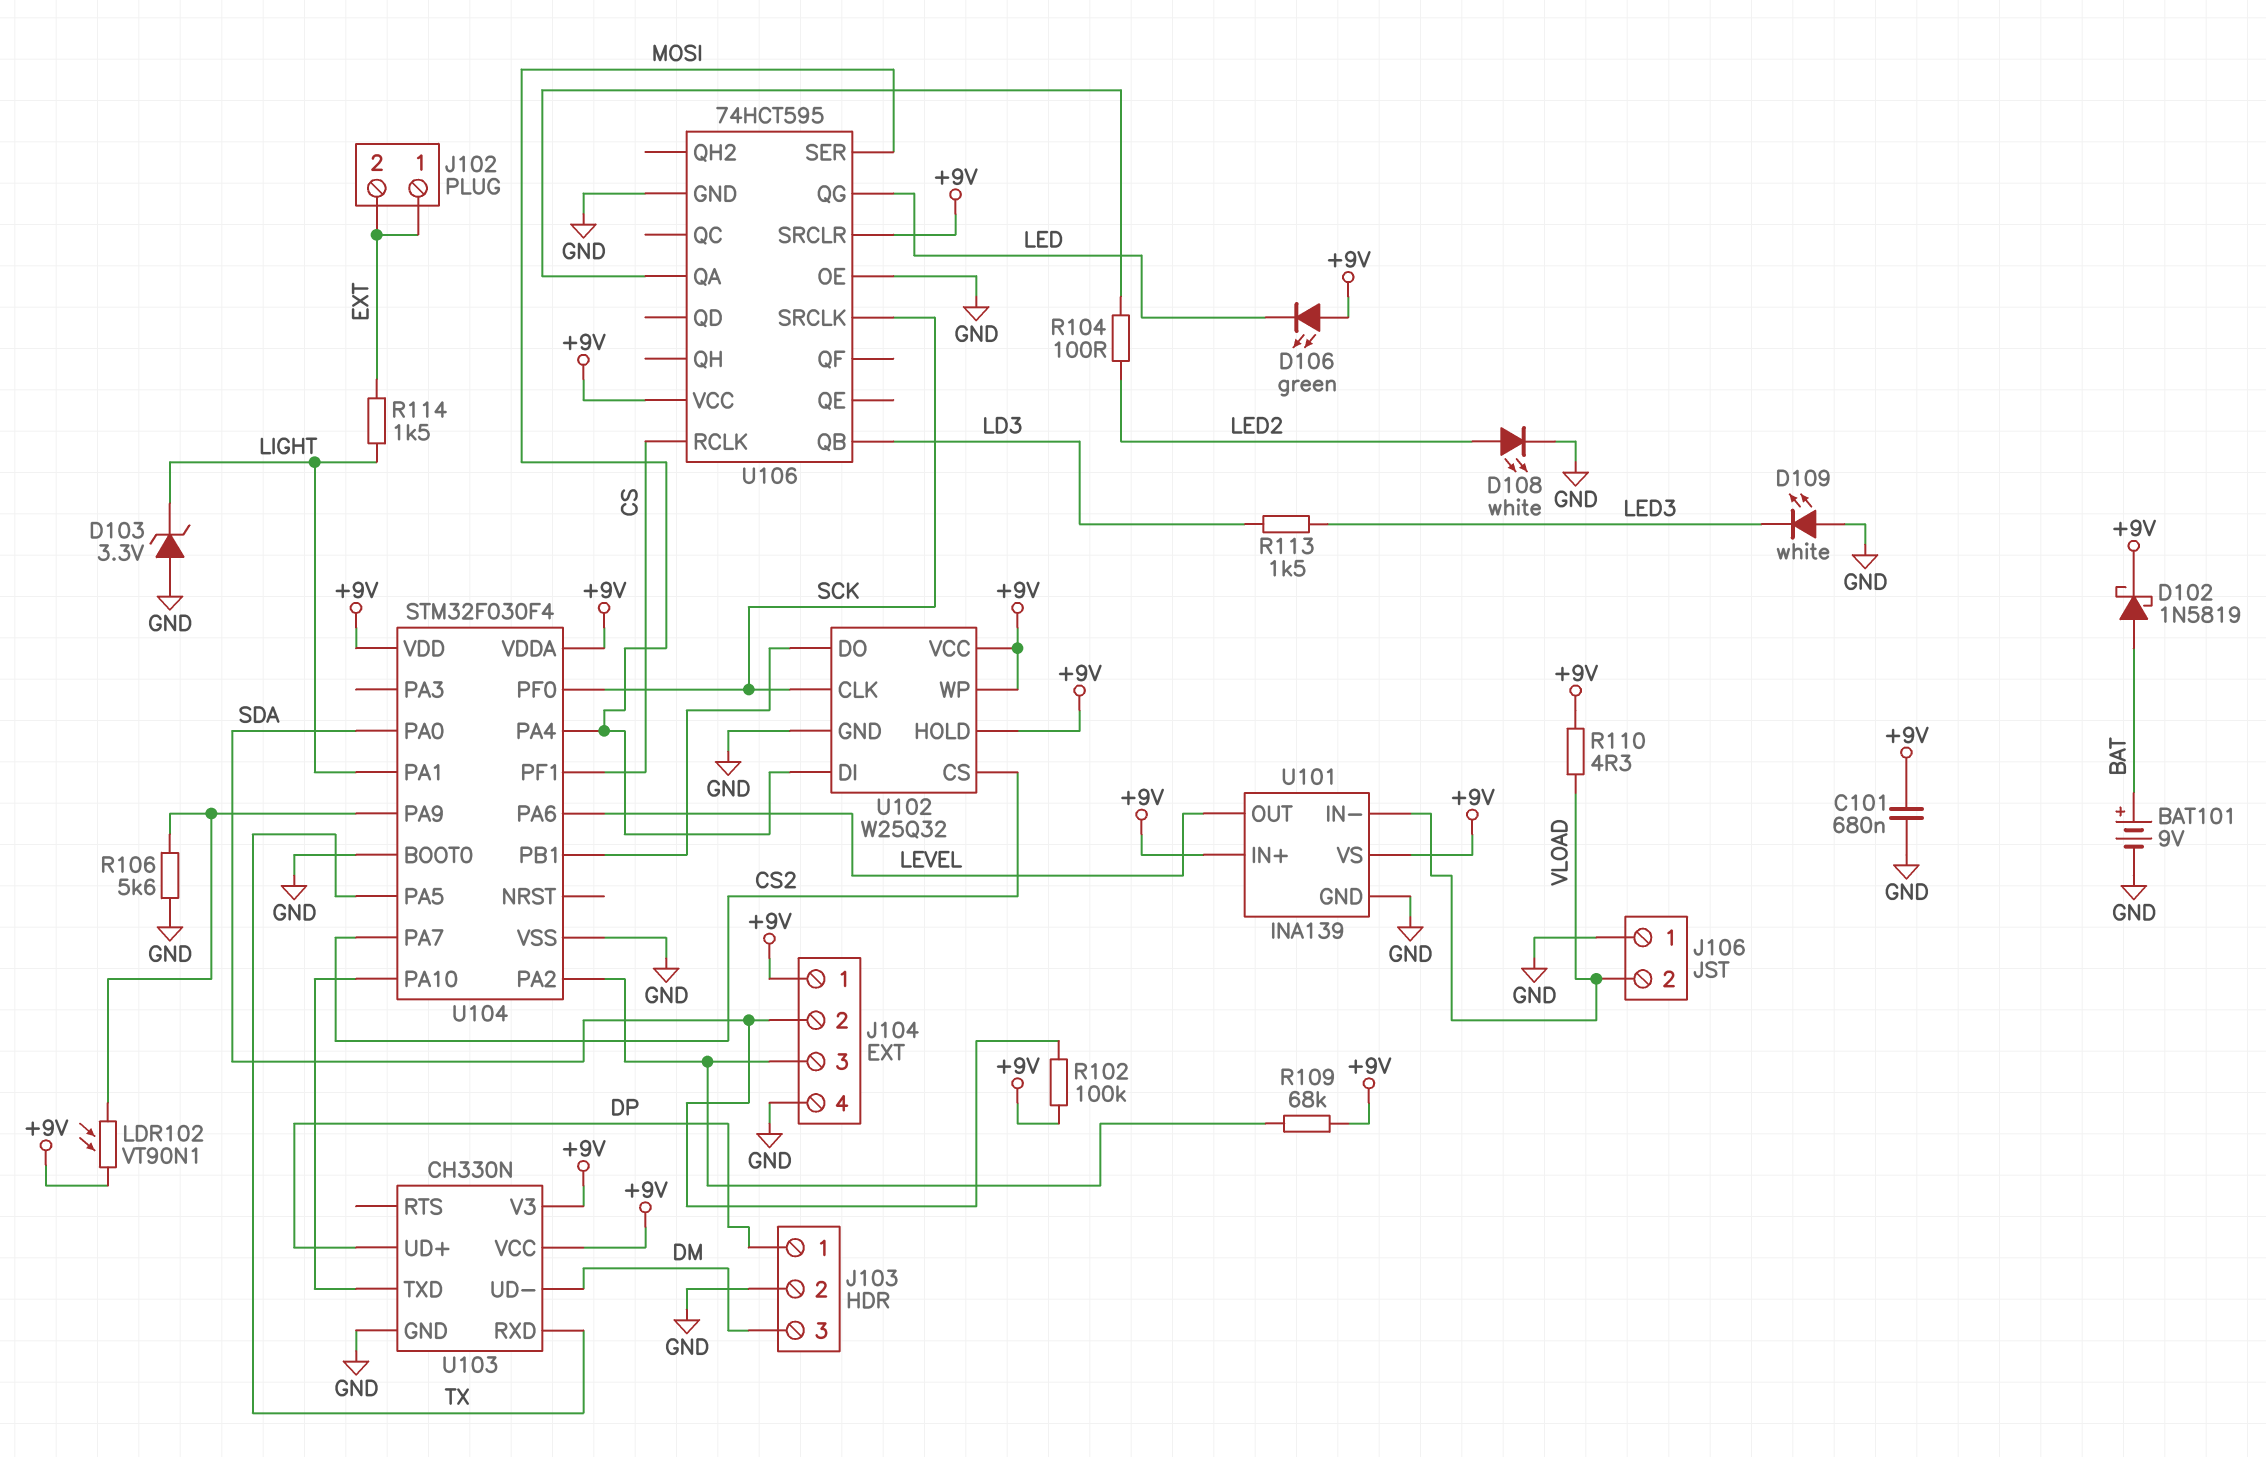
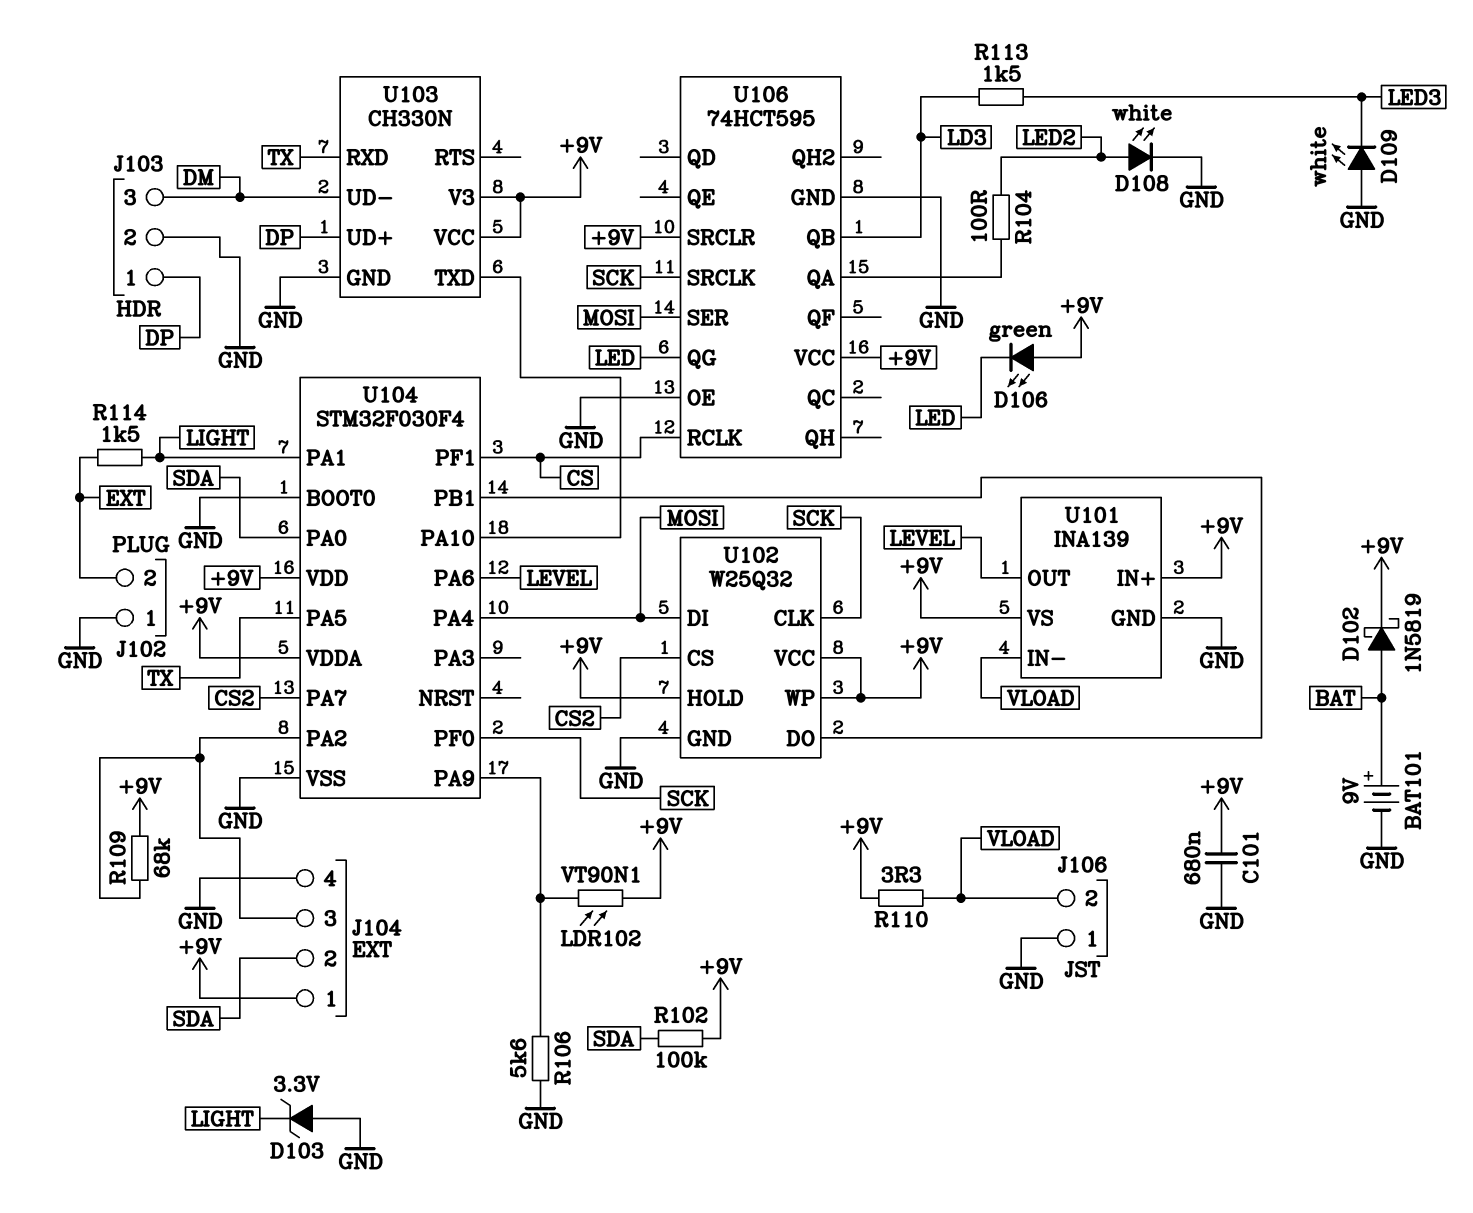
J102 pin 1: EXT -> GND
R110: 4.3 (+9V, VLOAD) -> 3.3 (+9V, VLOAD)

